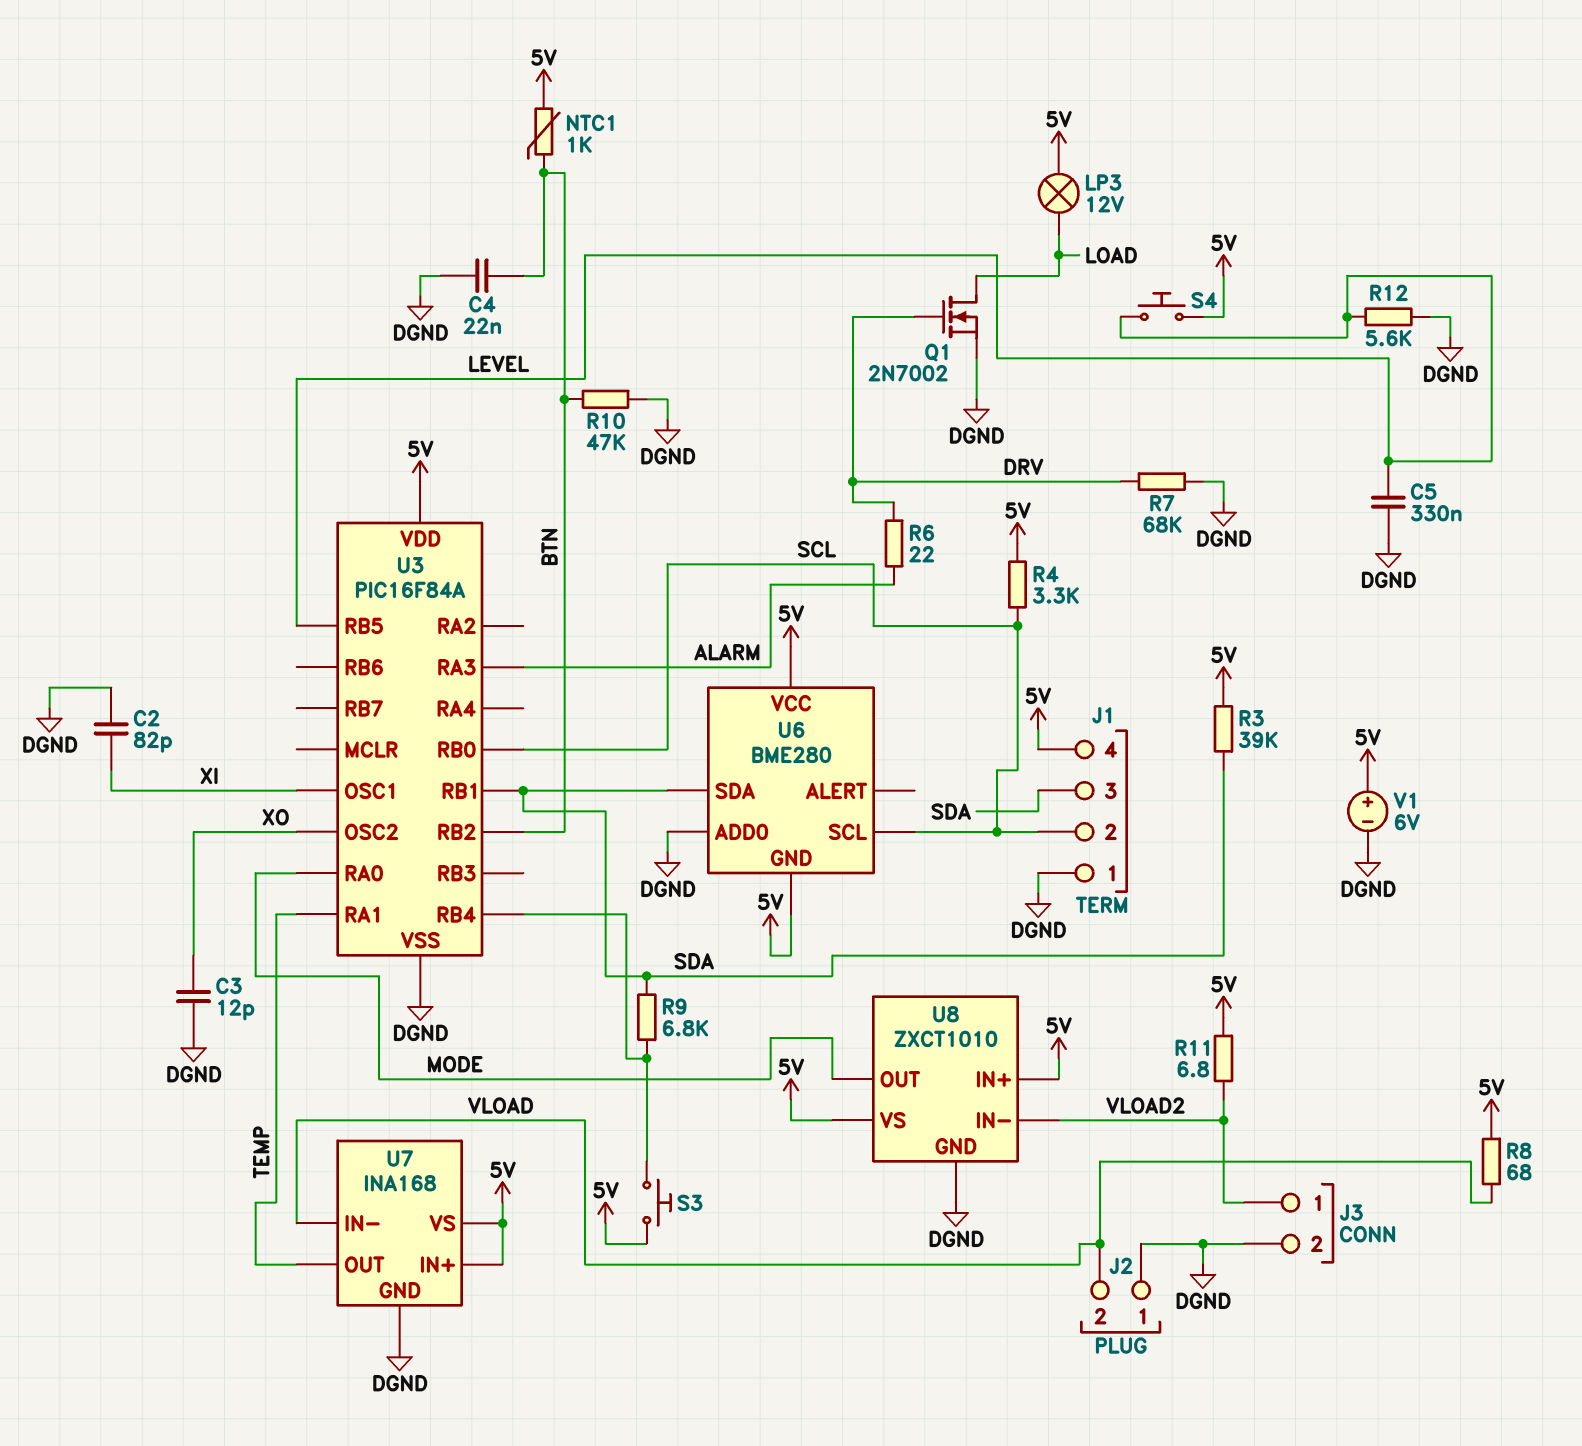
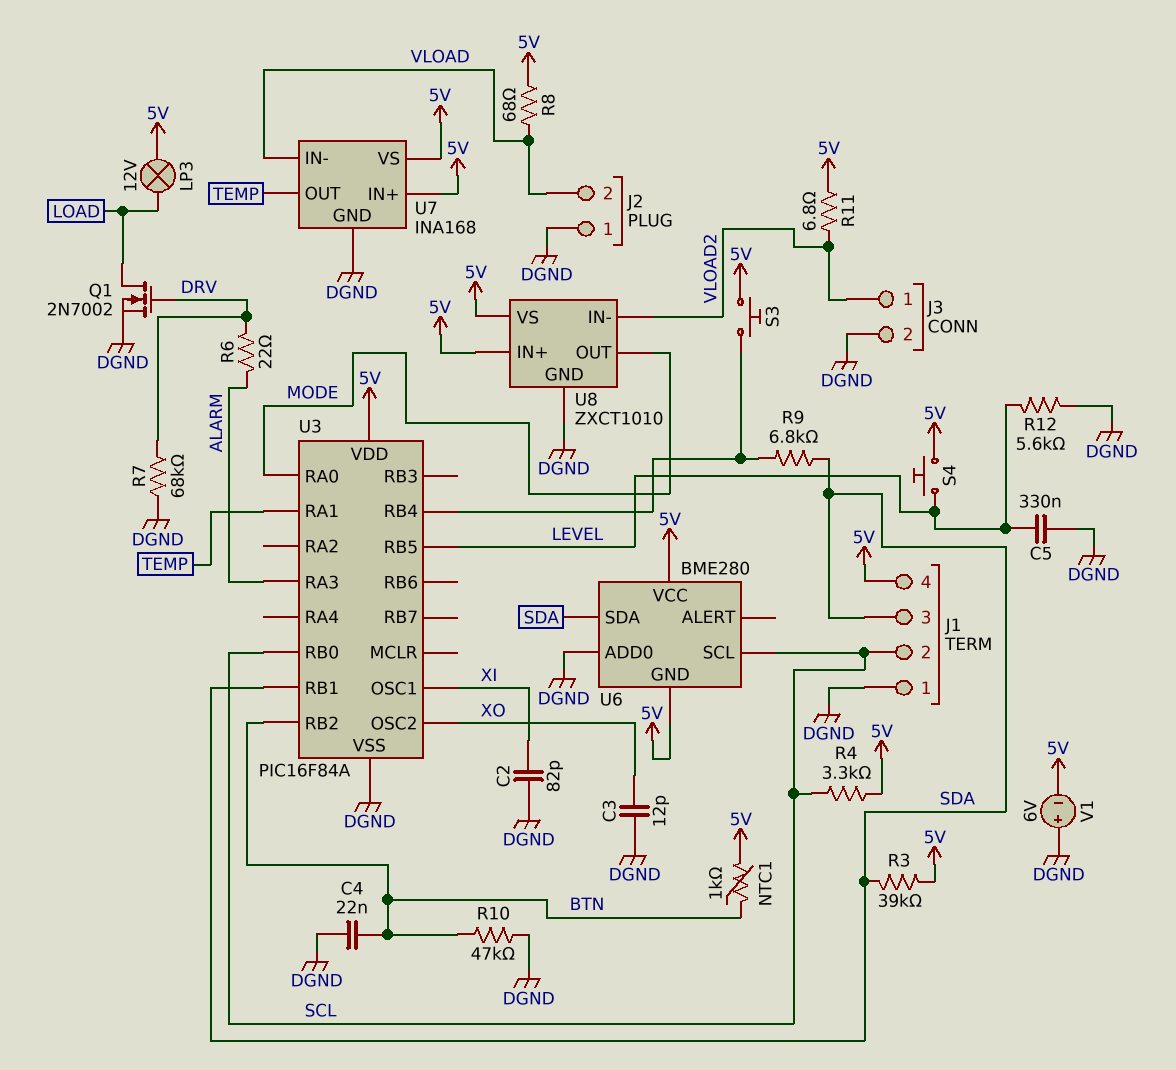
V1: 6V (plus 5V, minus DGND) -> 6V (plus DGND, minus 5V)

